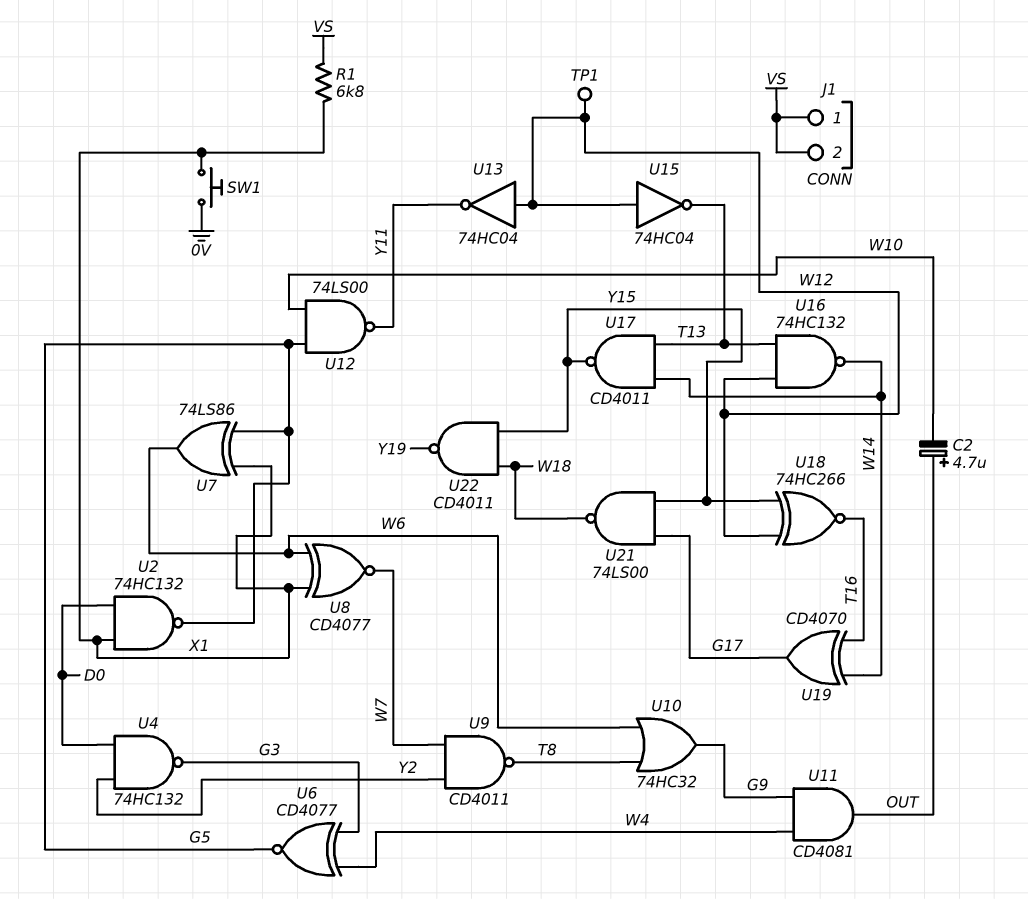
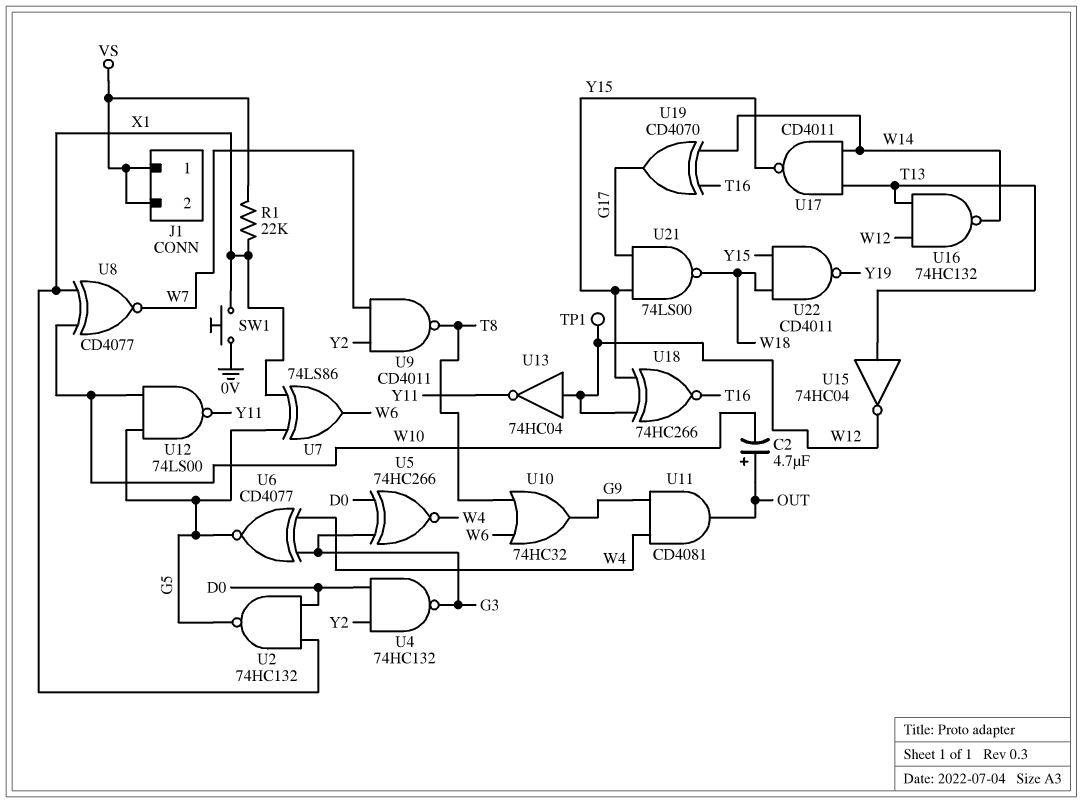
R1: 6.8k (VS, X1) -> 22k (VS, X1)
U5: none -> XNOR 74HC266 (in D0, in G3, out W4)
U8: XNOR CD4077 (in W6, in X1, out W7) -> XNOR CD4077 (in W10, in X1, out W7)
U15: NOT 74HC04 (in W12, out T13) -> NOT 74HC04 (in T13, out W12)

